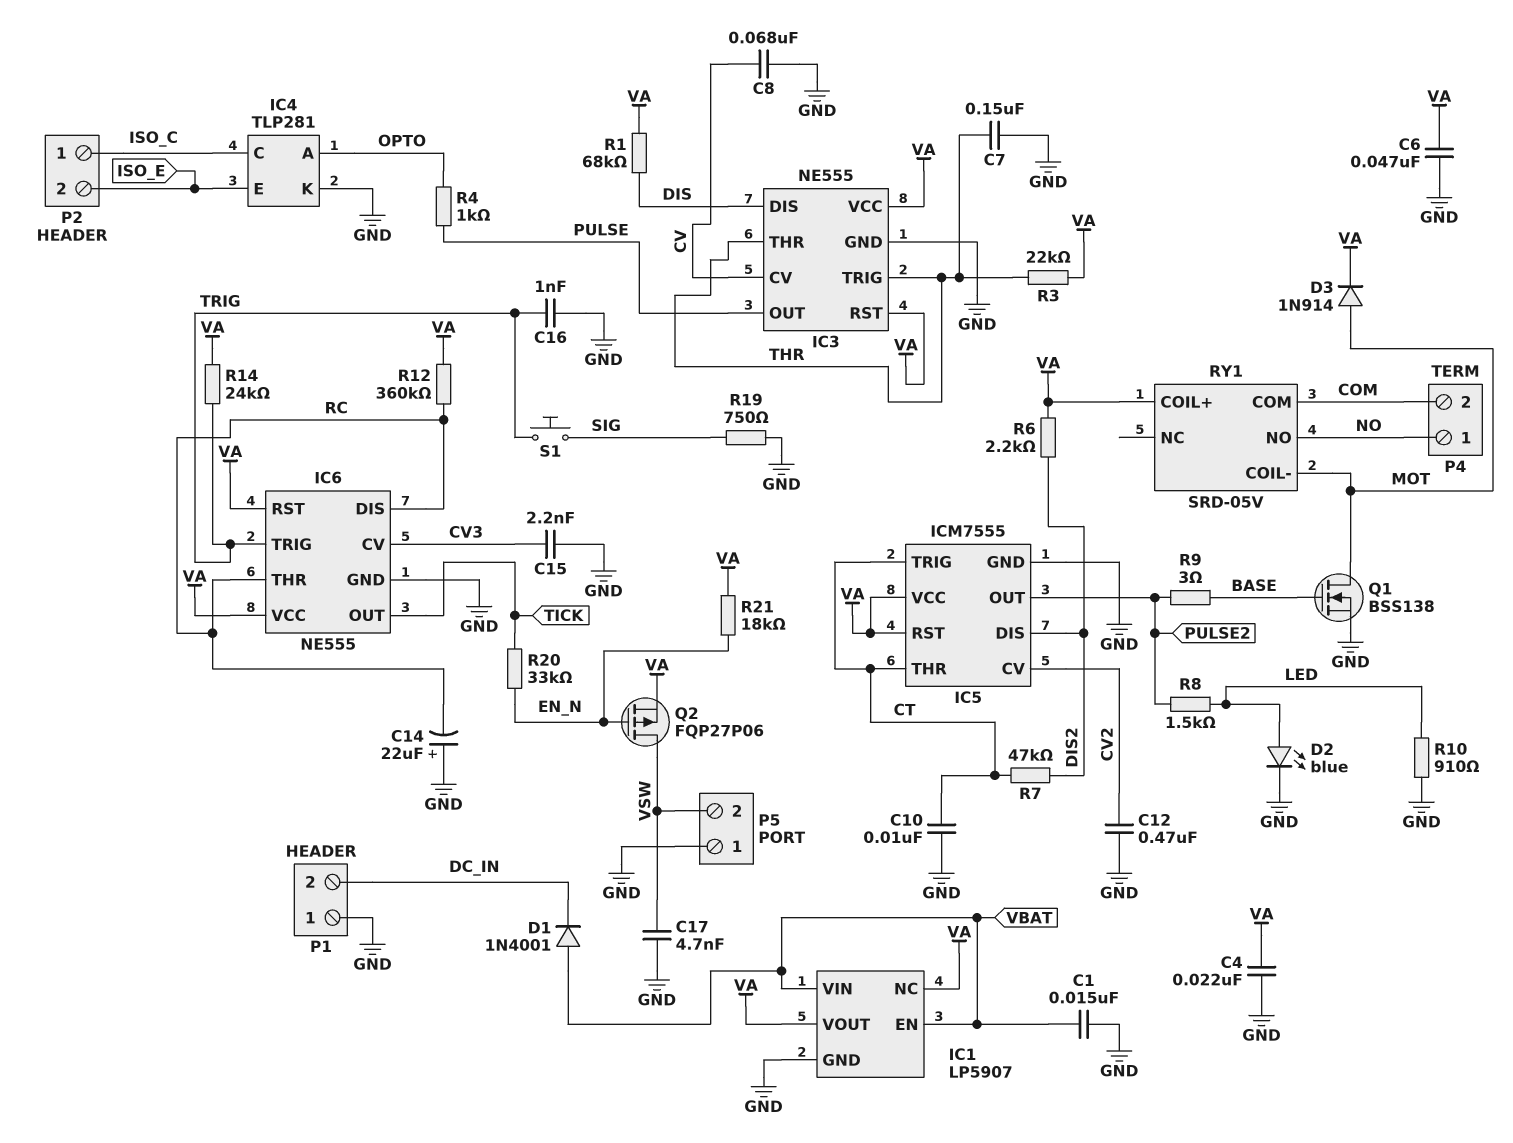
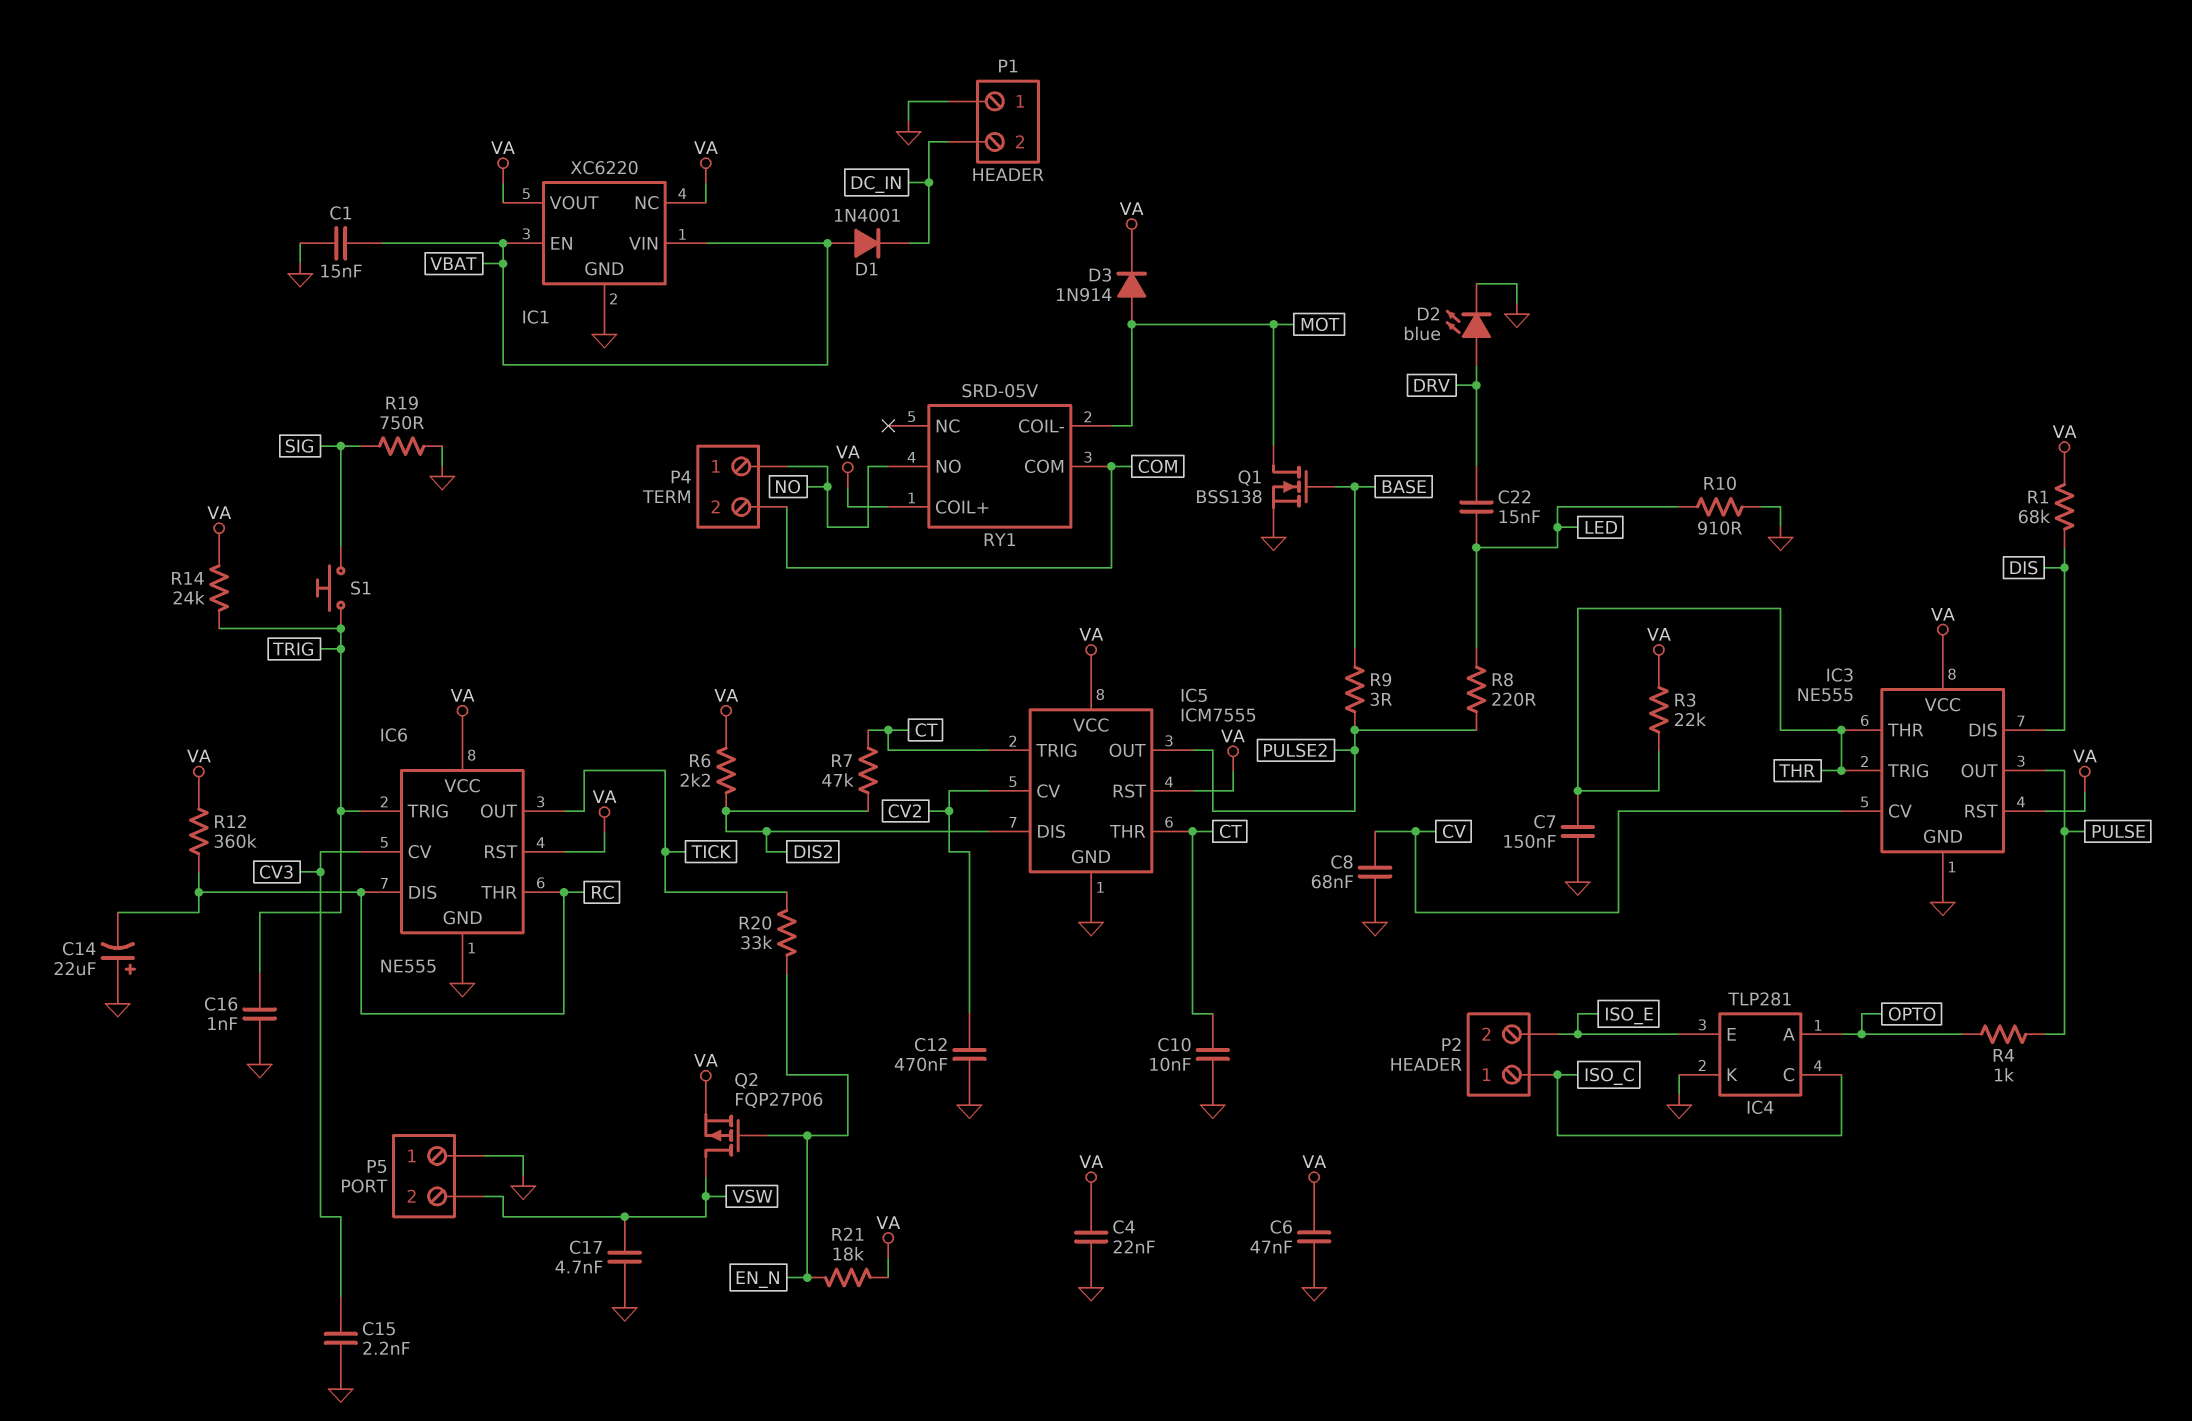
C22: none -> 15nF (DRV, LED)
D2: LED blue (A LED, K GND) -> LED blue (A DRV, K GND)
IC1: LP5907 -> XC6220
R8: 1.5k (LED, PULSE2) -> 220 (LED, PULSE2)

